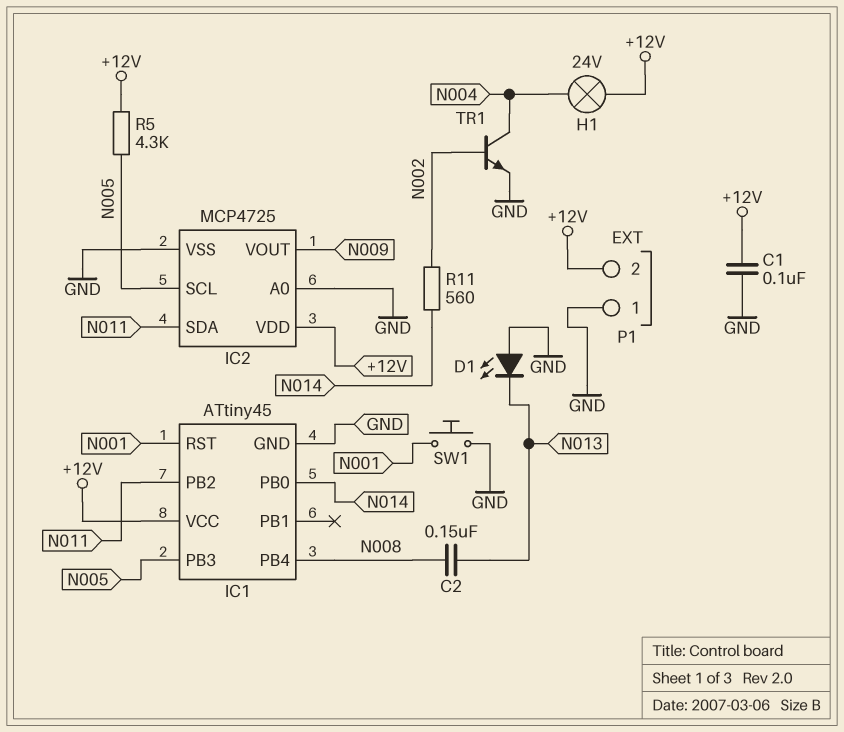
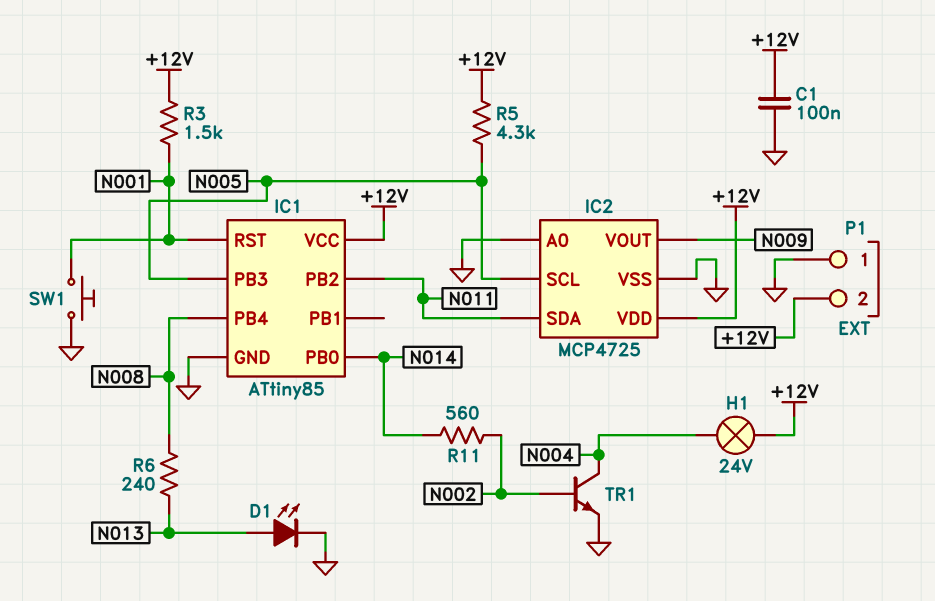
C2: 150nF (N008, N013) -> none
D1: LED (A GND, K N013) -> LED (A N013, K GND)
IC1: ATtiny45 -> ATtiny85
R3: none -> 1.5k (+12V, N001)
R6: none -> 240 (N008, N013)

